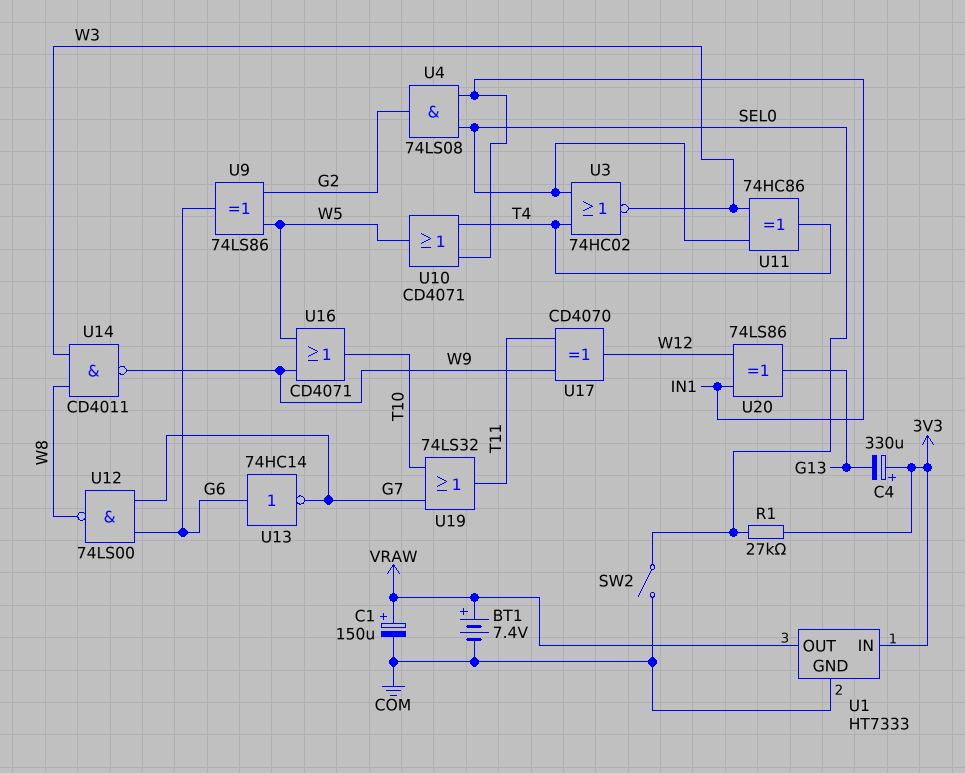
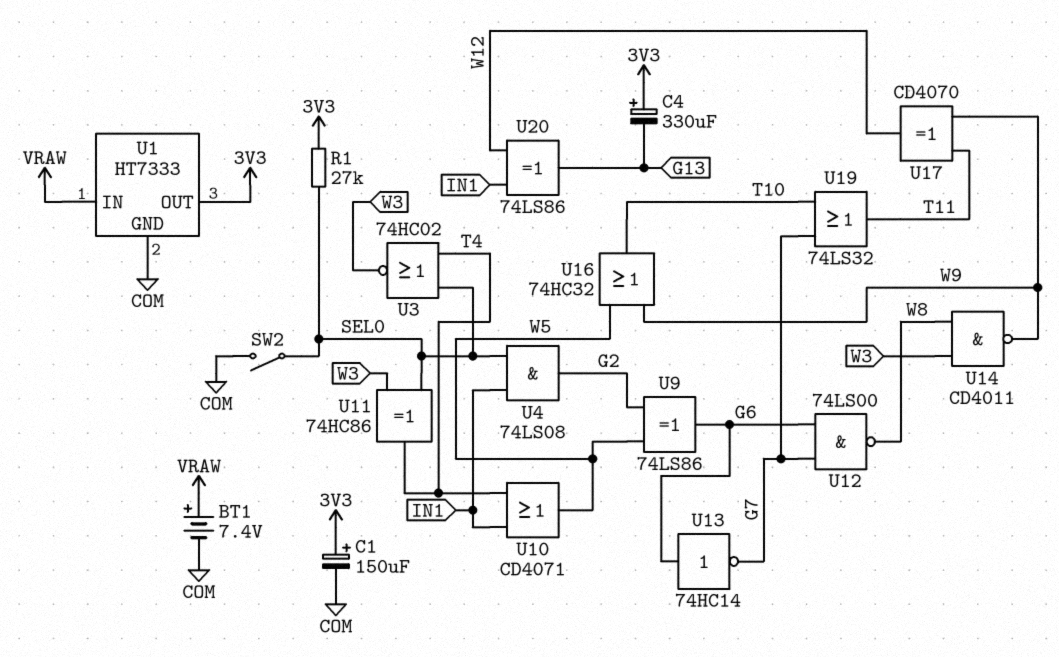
C1: 150uF (plus VRAW, minus COM) -> 150uF (plus 3V3, minus COM)
U1 pin IN: 3V3 -> VRAW
U1 pin OUT: VRAW -> 3V3
U16: OR CD4071 (in W5, in W9, out T10) -> OR 74HC32 (in W5, in W9, out T10)

